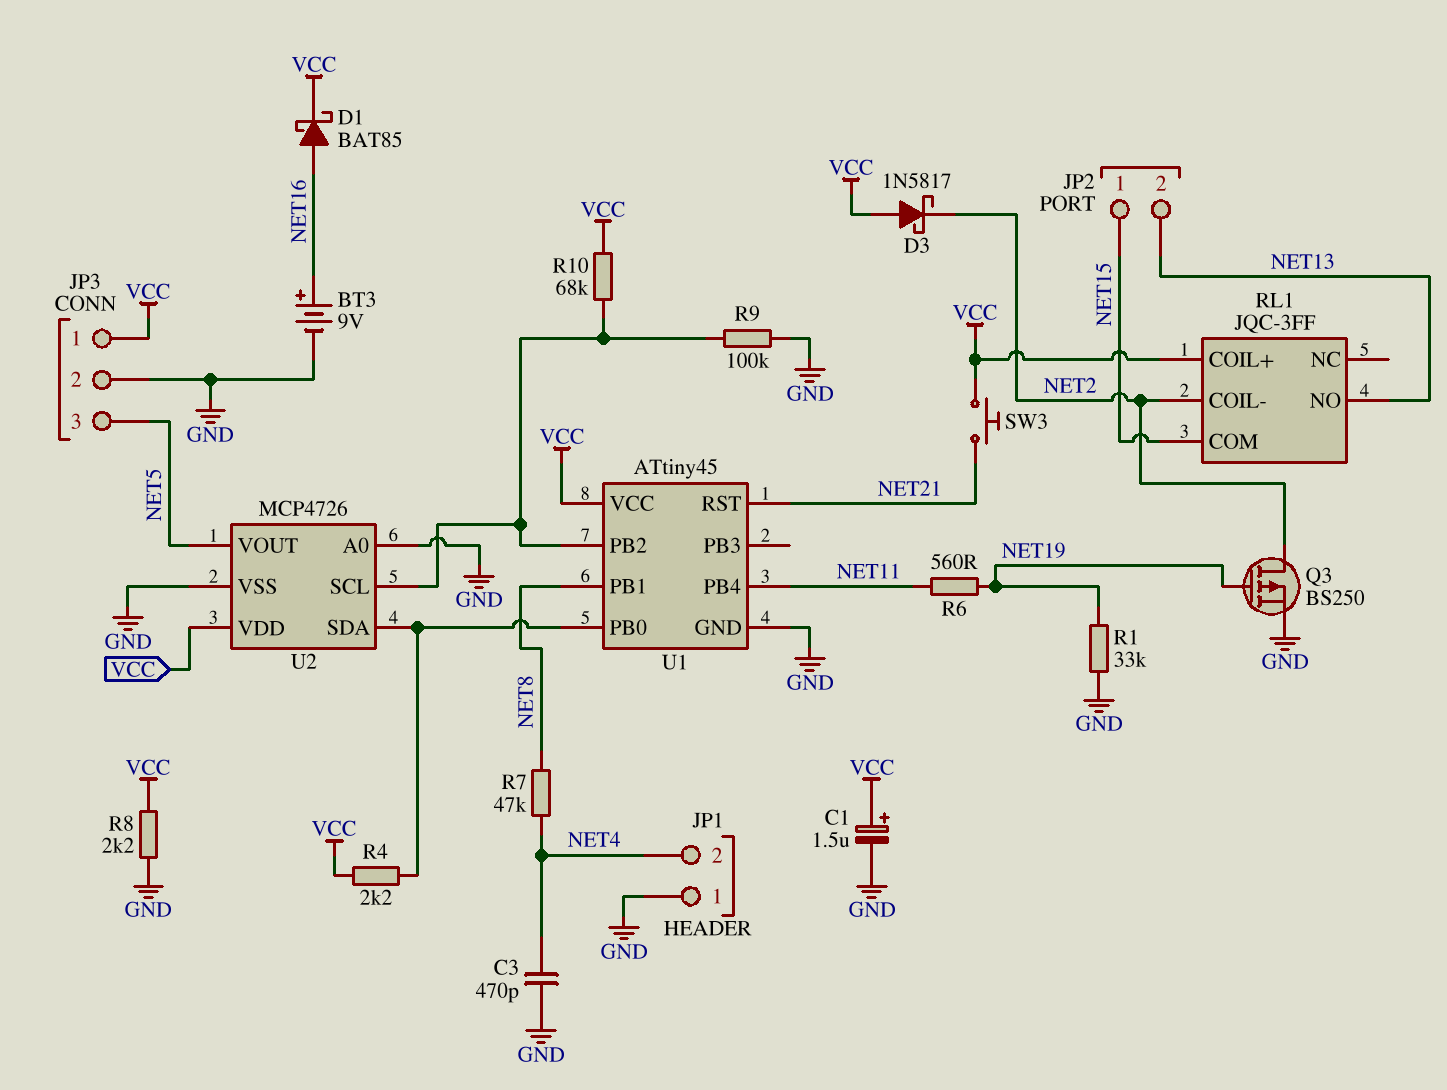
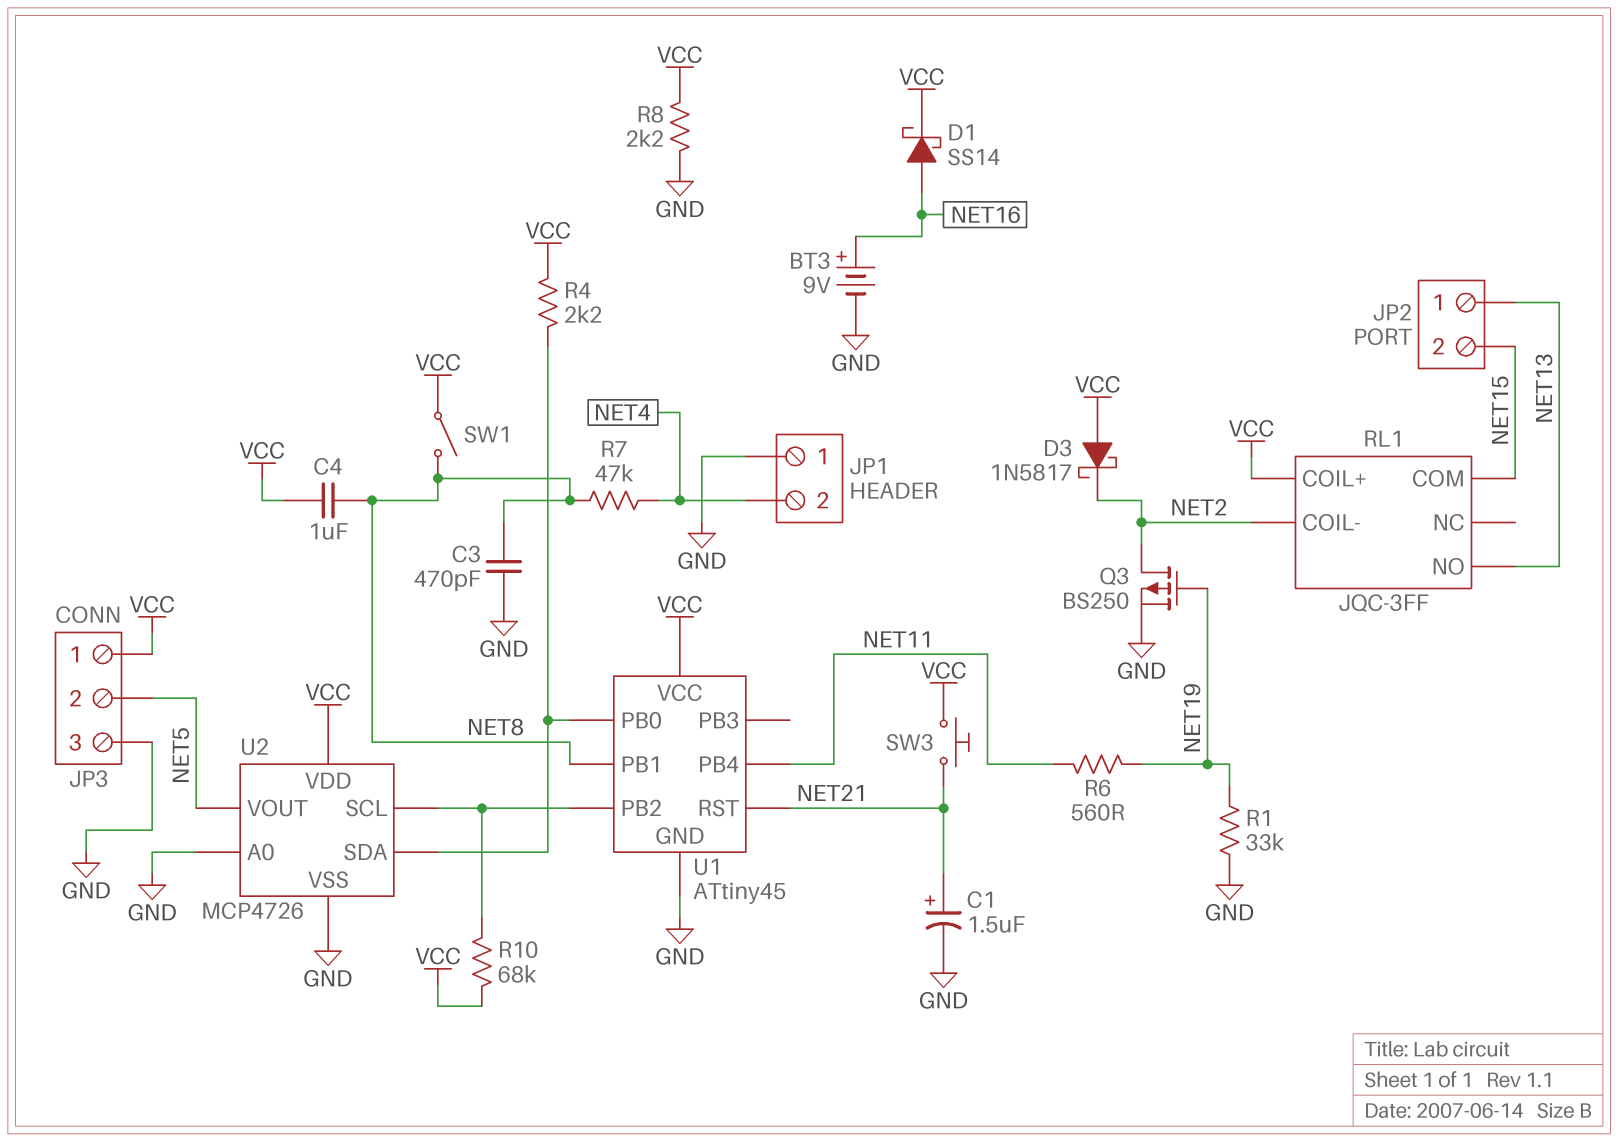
C1: 1.5uF (plus VCC, minus GND) -> 1.5uF (plus NET21, minus GND)
C3: 470pF (GND, NET4) -> 470pF (GND, NET8)
C4: none -> 1uF (NET8, VCC)
D1: schottky BAT85 (A NET16, K VCC) -> schottky SS14 (A NET16, K VCC)
JP2 pin 1: NET15 -> NET13
JP2 pin 2: NET13 -> NET15
JP3 pin 2: GND -> NET5
JP3 pin 3: NET5 -> GND
R9: 100k (GND, U1/PB2) -> none
SW1: none -> switch (NET8, VCC)

